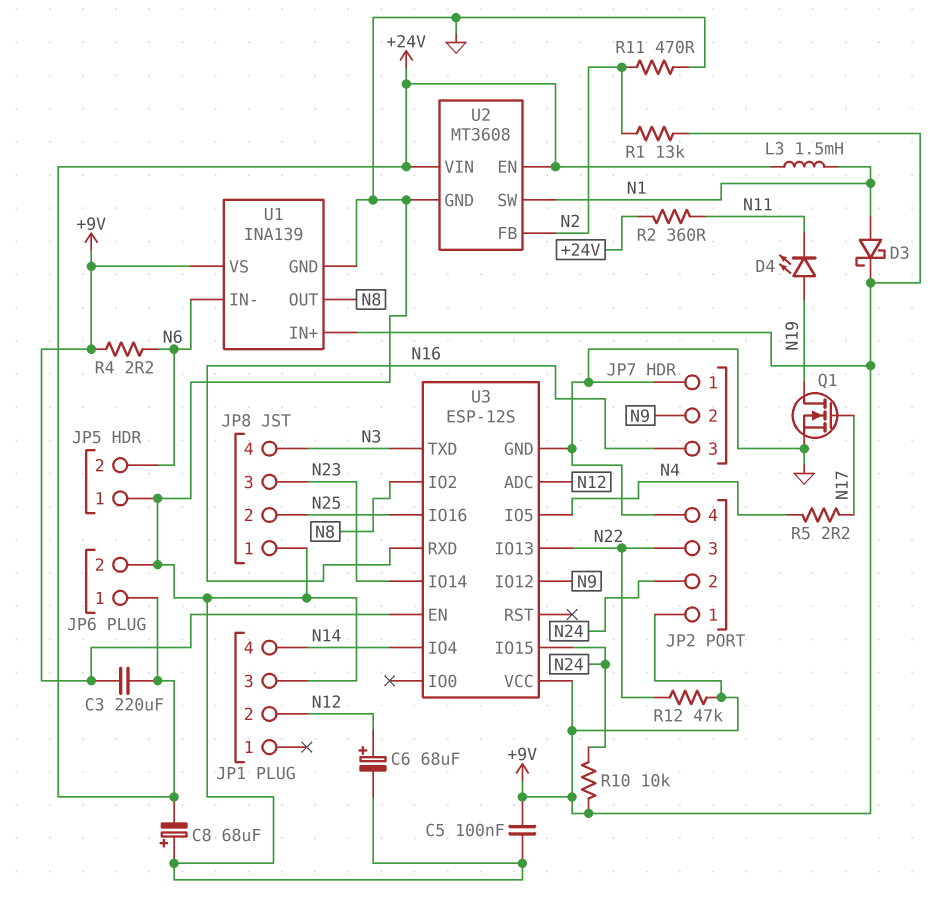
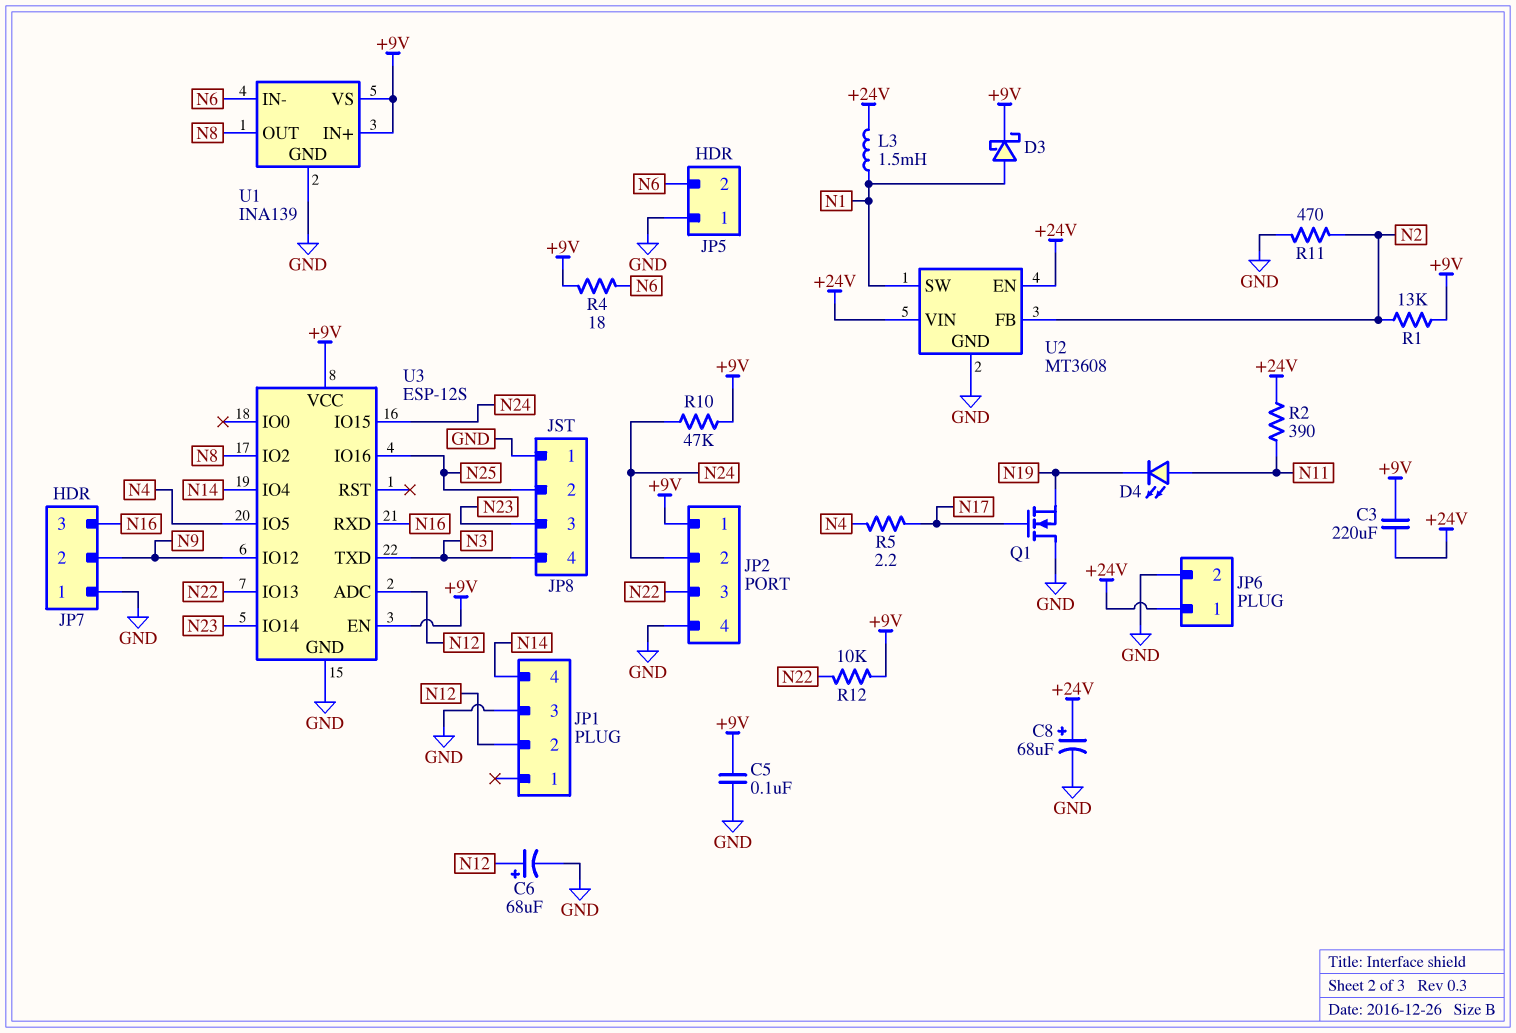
C8: 68uF (plus GND, minus +24V) -> 68uF (plus +24V, minus GND)
D4: LED (A N19, K N11) -> LED (A N11, K N19)
Q1: NMOS (G N17, D N19, S GND) -> NMOS (G N17, D GND, S N19)
R2: 360 (+24V, N11) -> 390 (+24V, N11)
R4: 2.2 (+9V, N6) -> 18 (+9V, N6)
R10: 10k (+9V, N24) -> 47k (+9V, N24)
R12: 47k (+9V, N22) -> 10k (+9V, N22)

